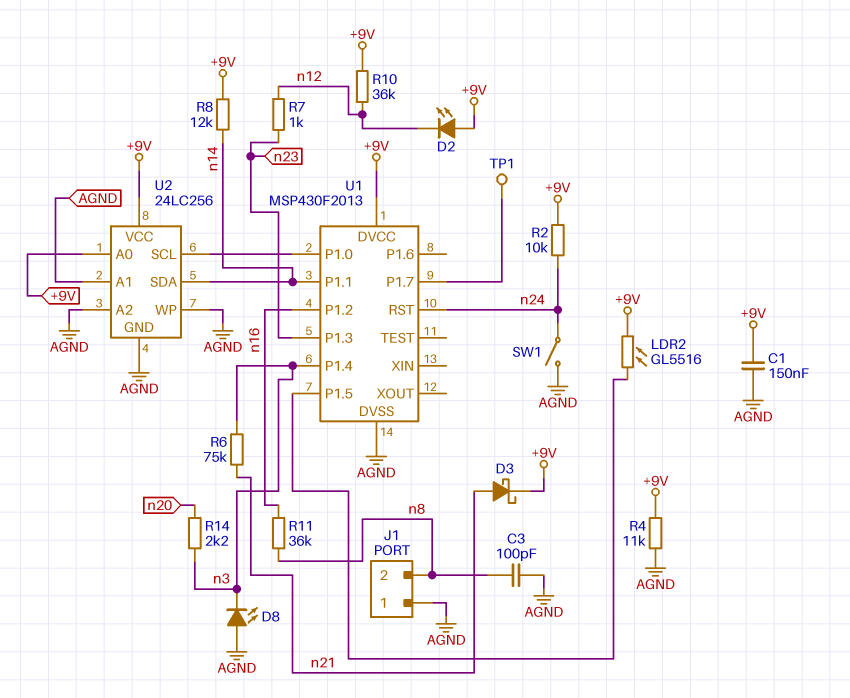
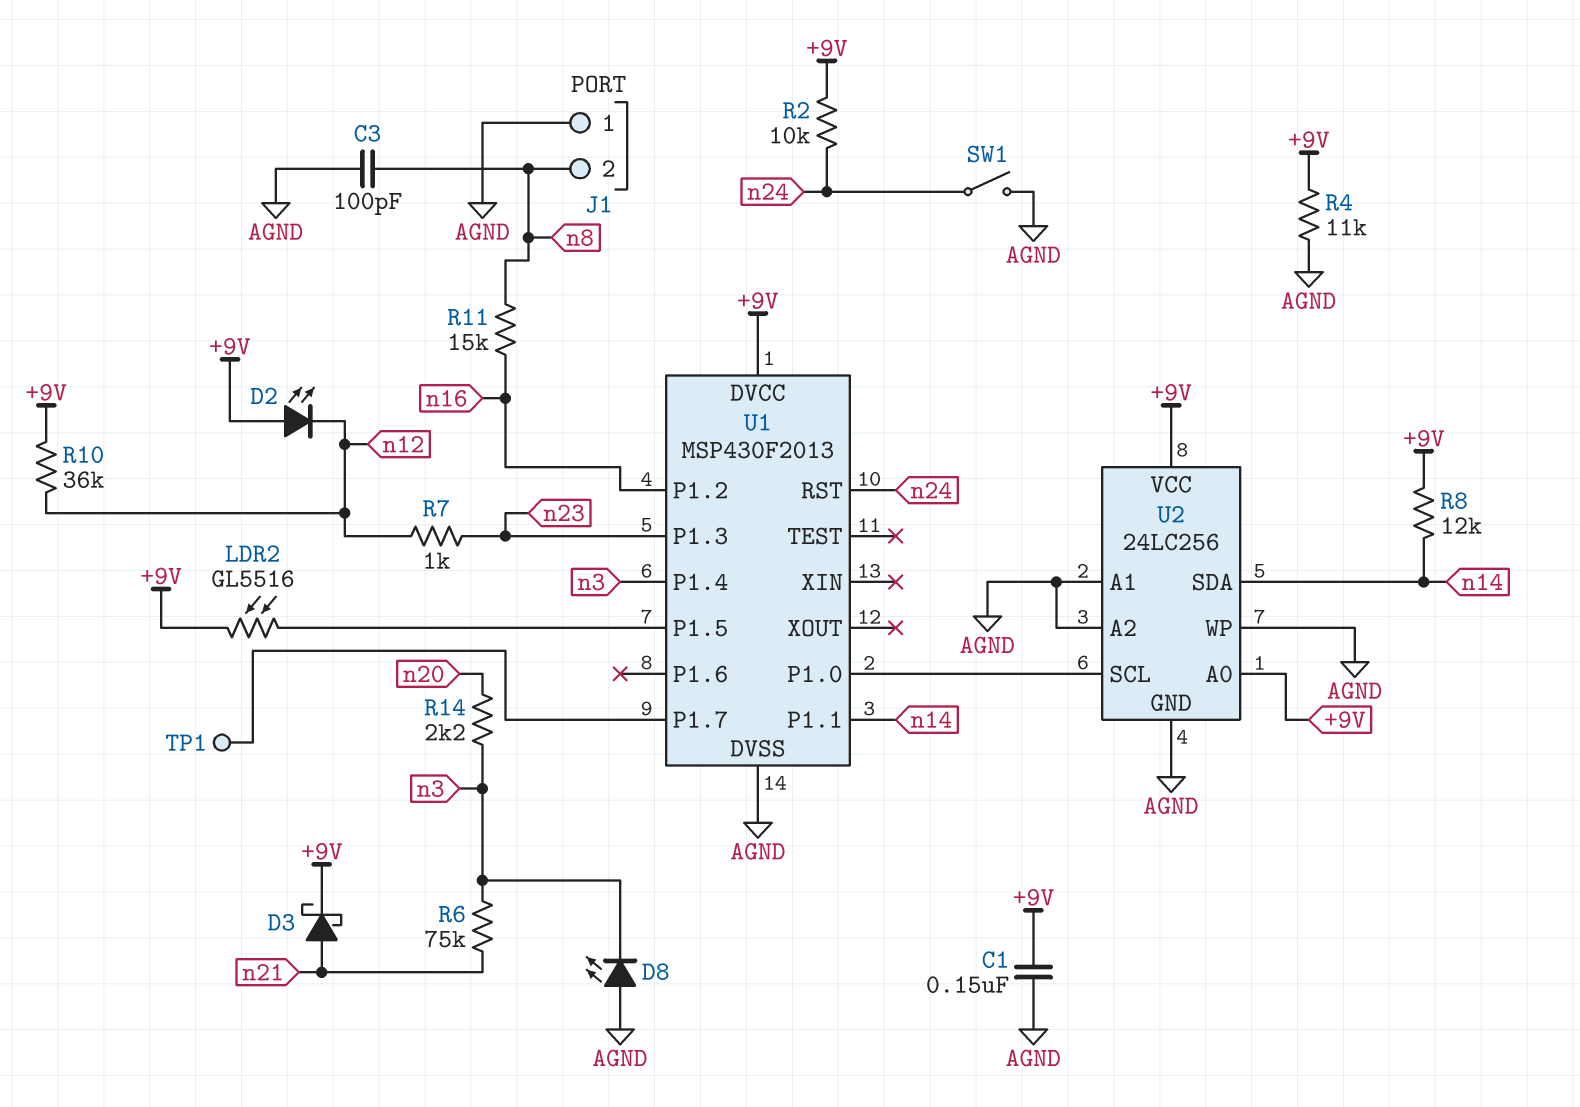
R11: 36k (n8, n16) -> 15k (n8, n16)

